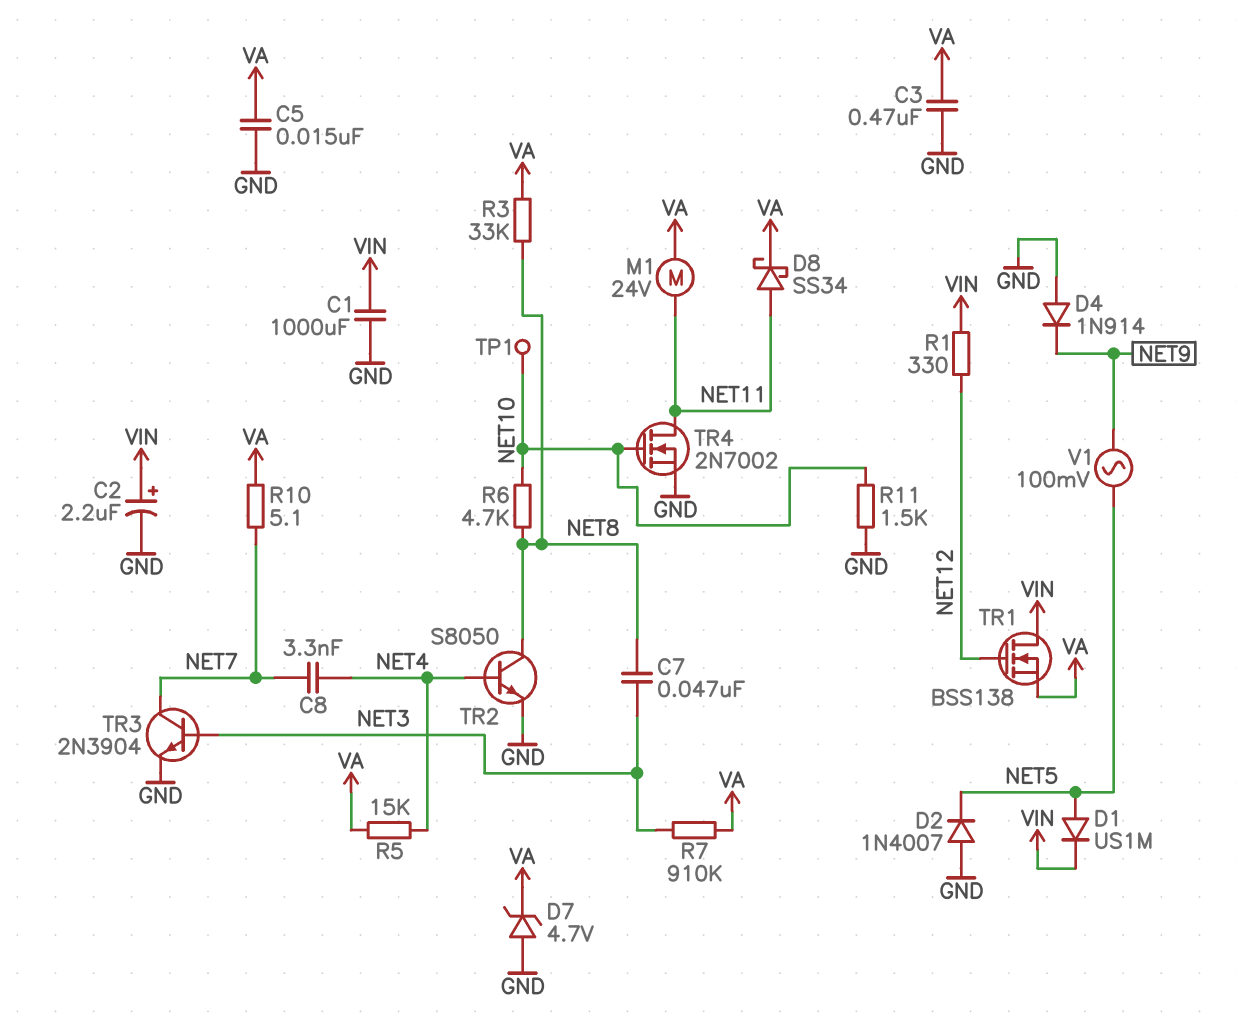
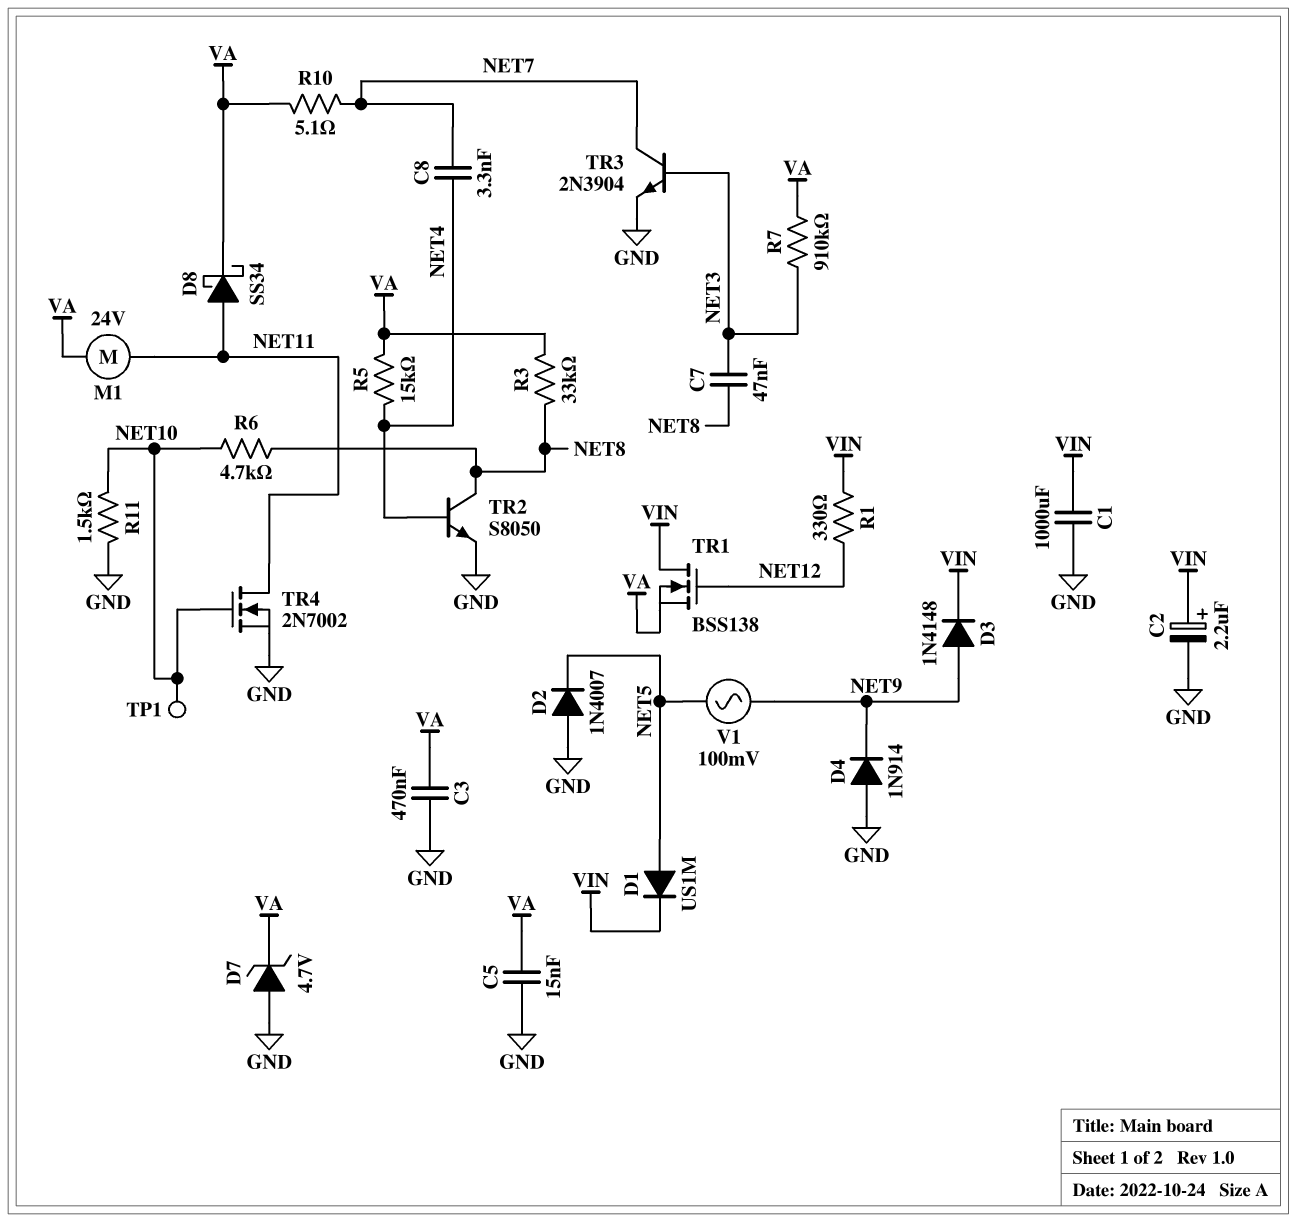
D3: none -> diode 1N4148 (A NET9, K VIN)

